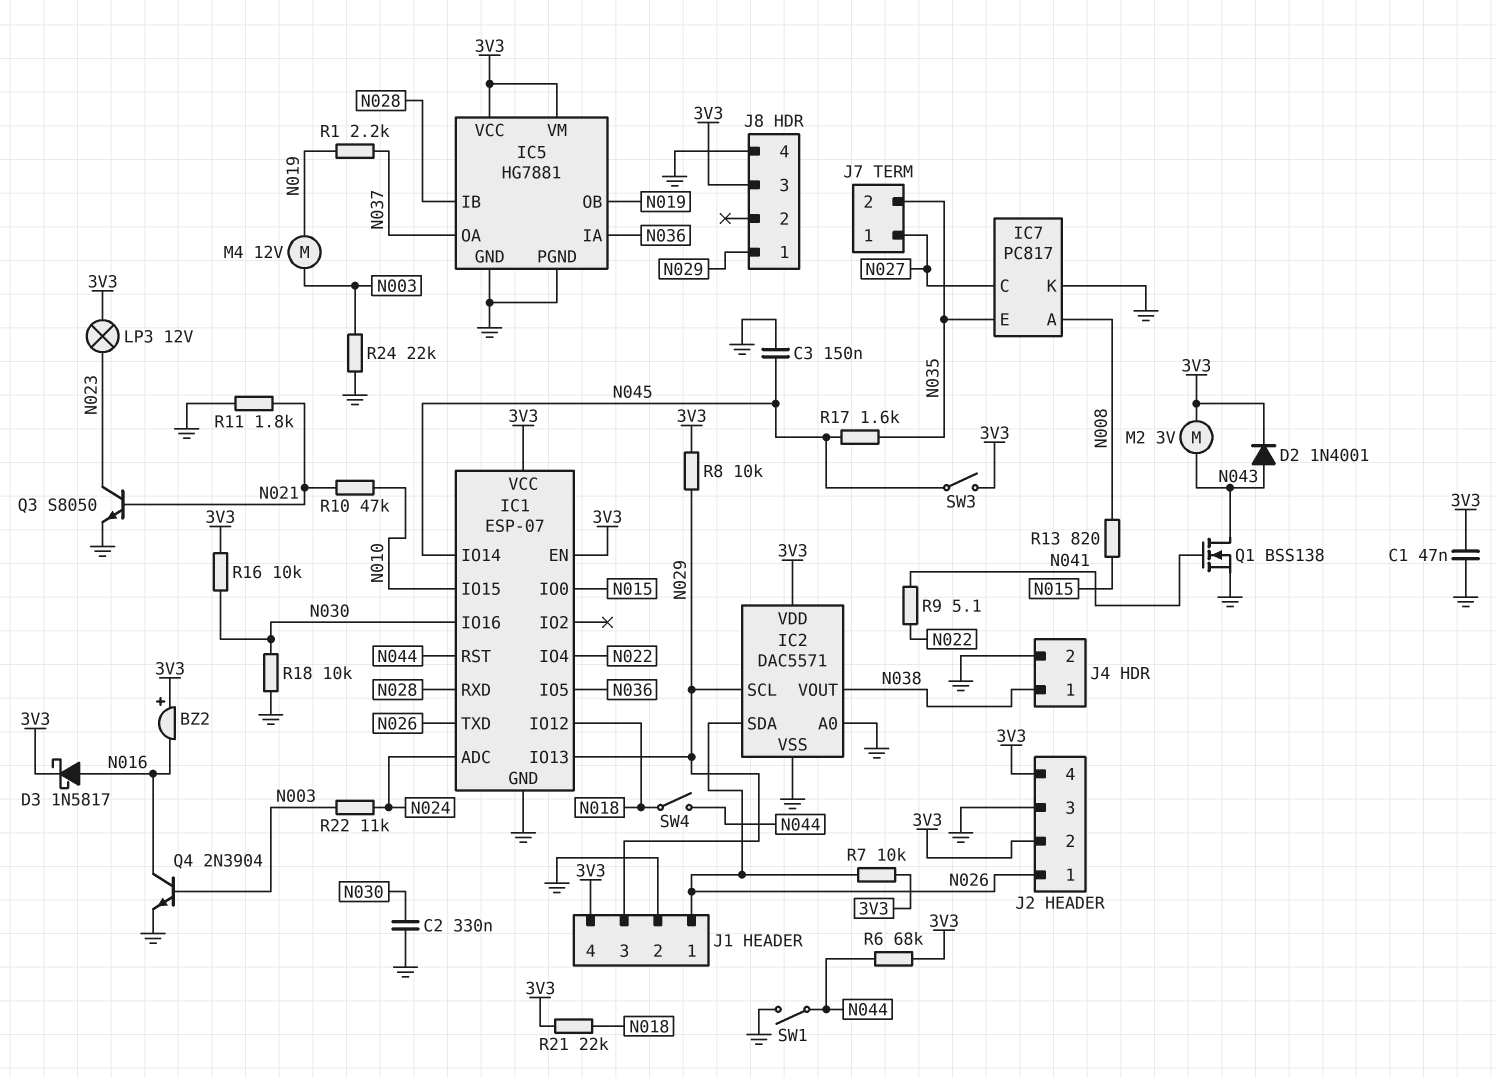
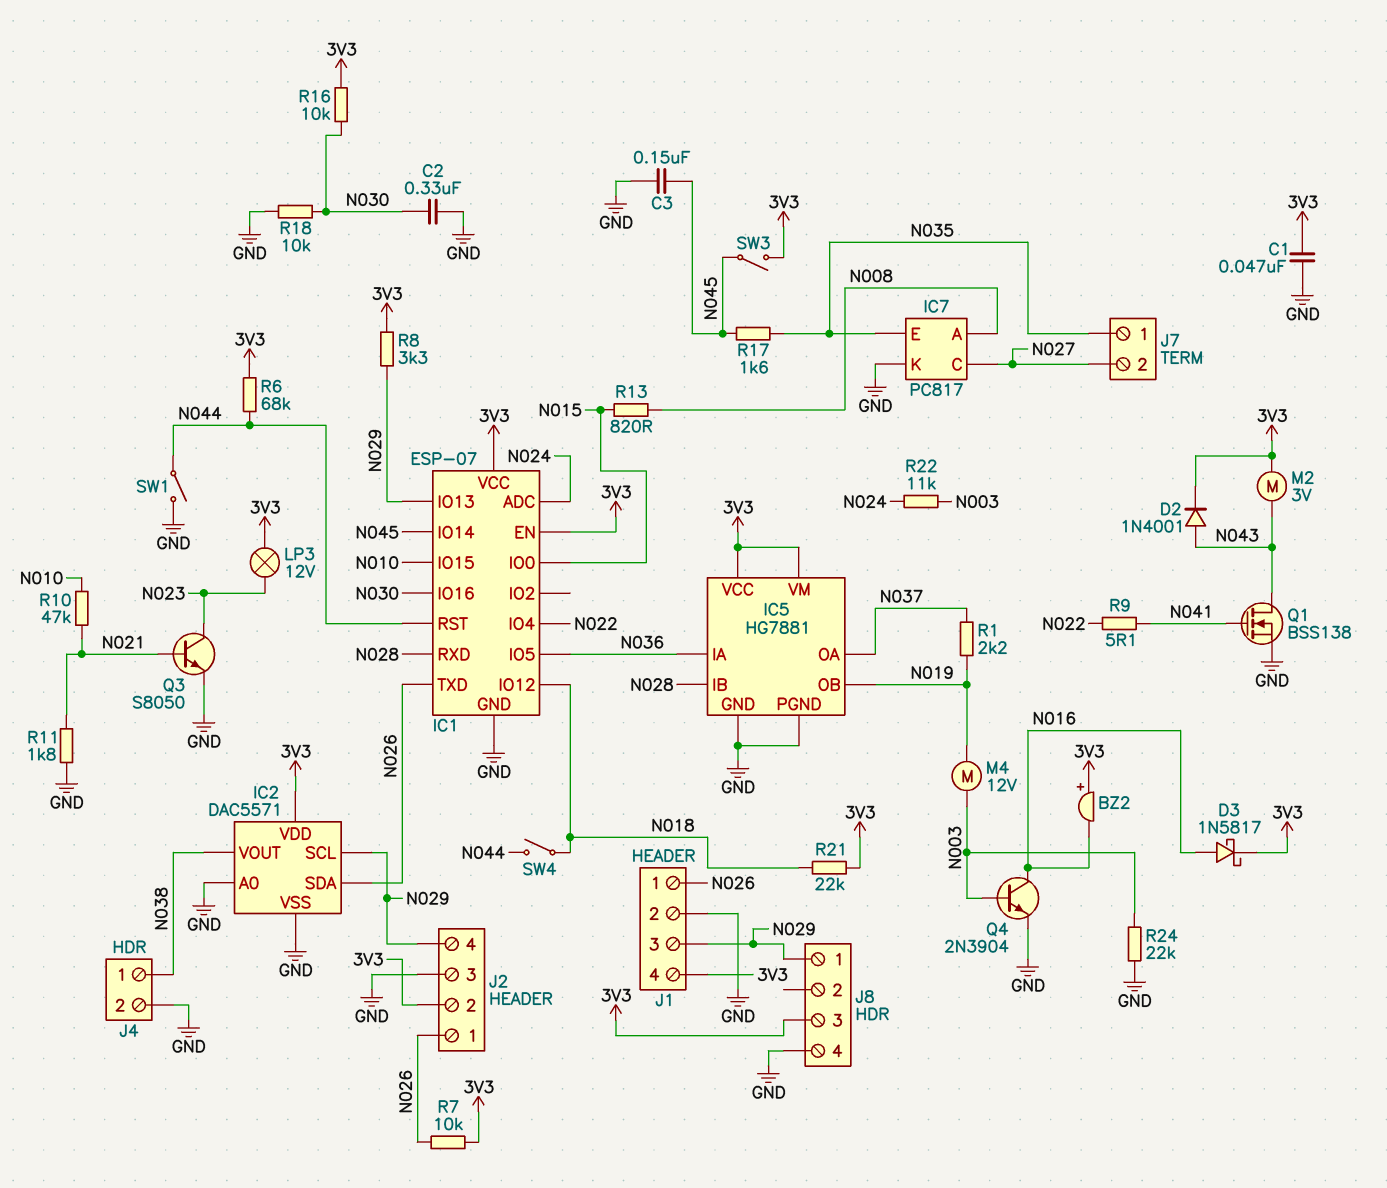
J2 pin 4: 3V3 -> N029
J7 pin 1: N027 -> N035
J7 pin 2: N035 -> N027
R8: 10k (3V3, N029) -> 3.3k (3V3, N029)

